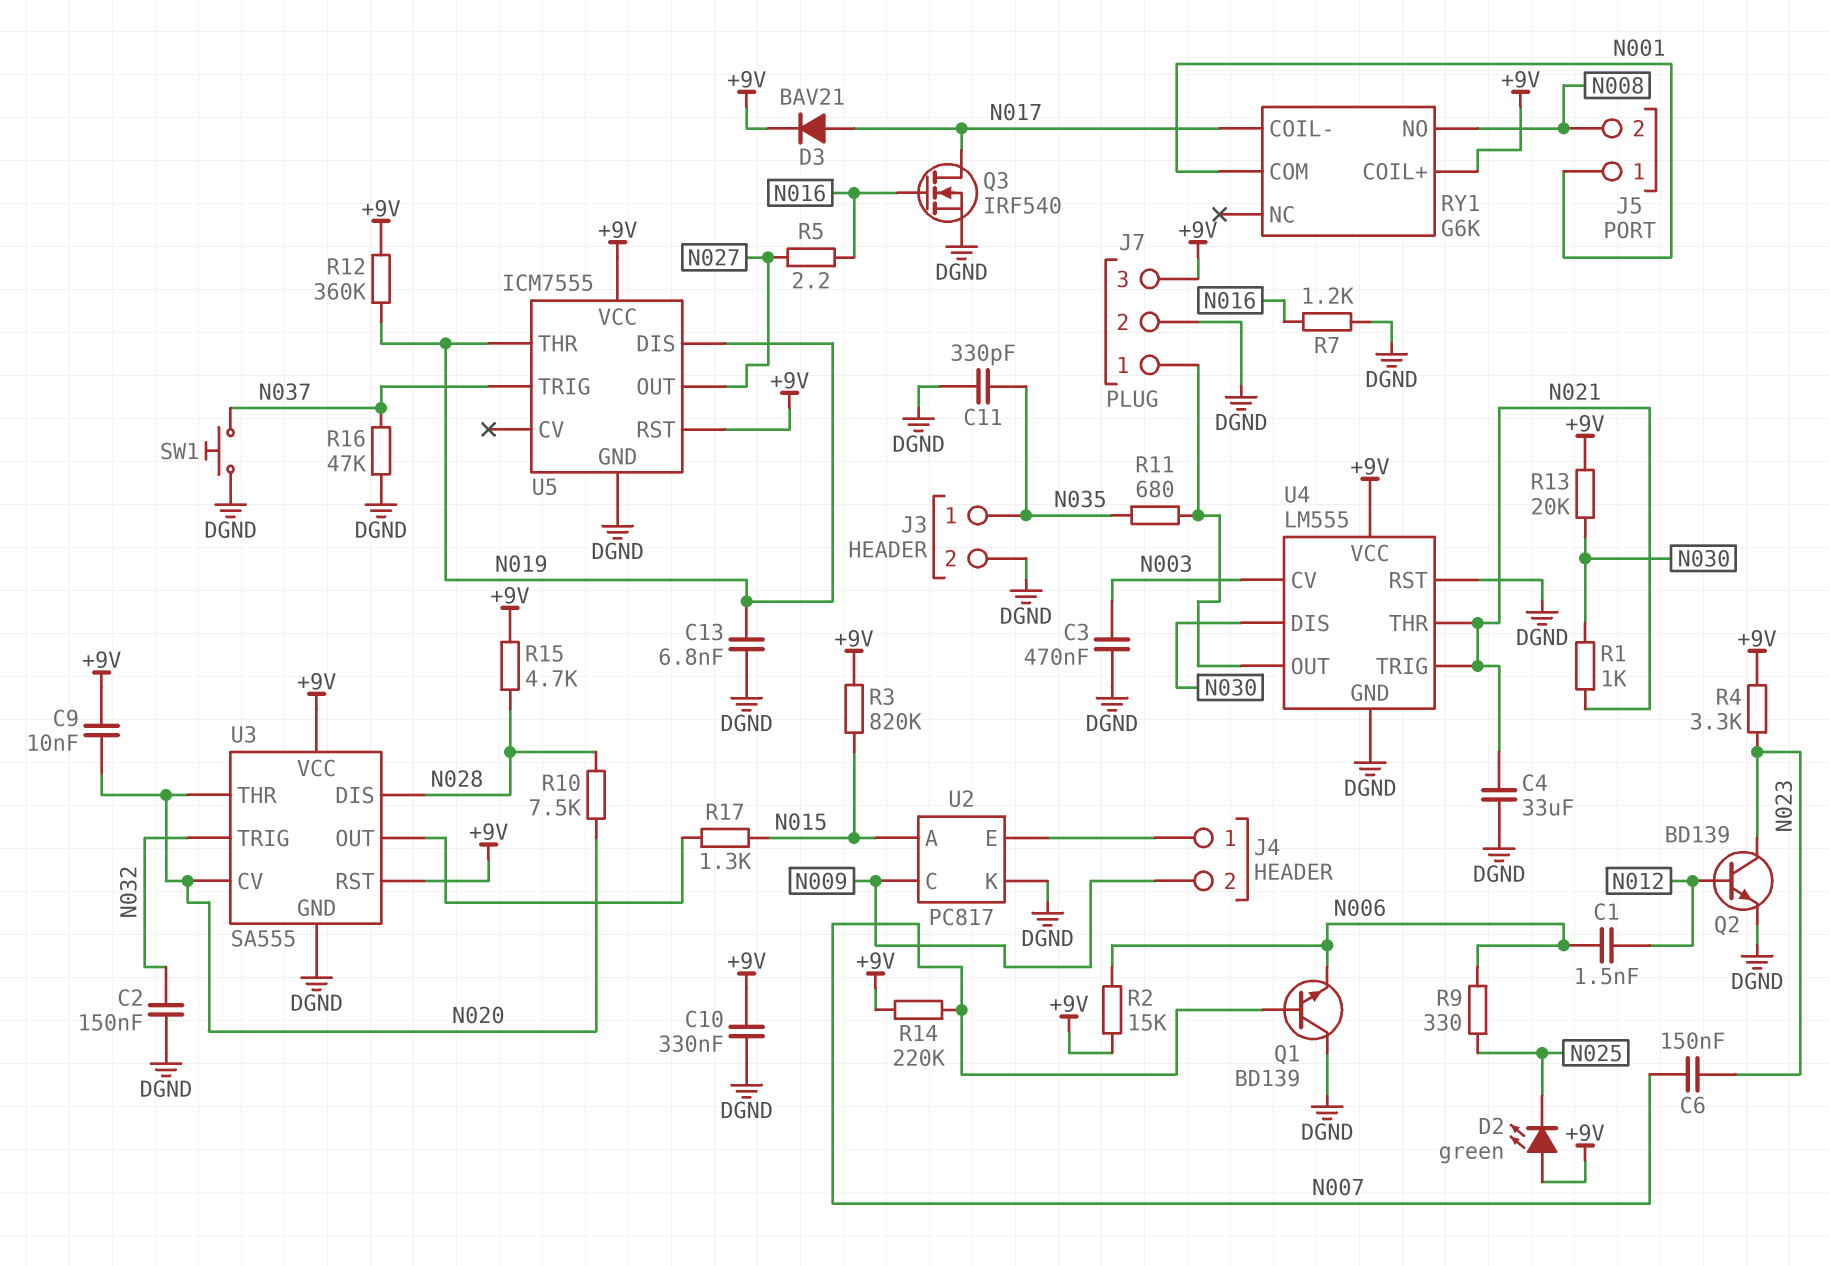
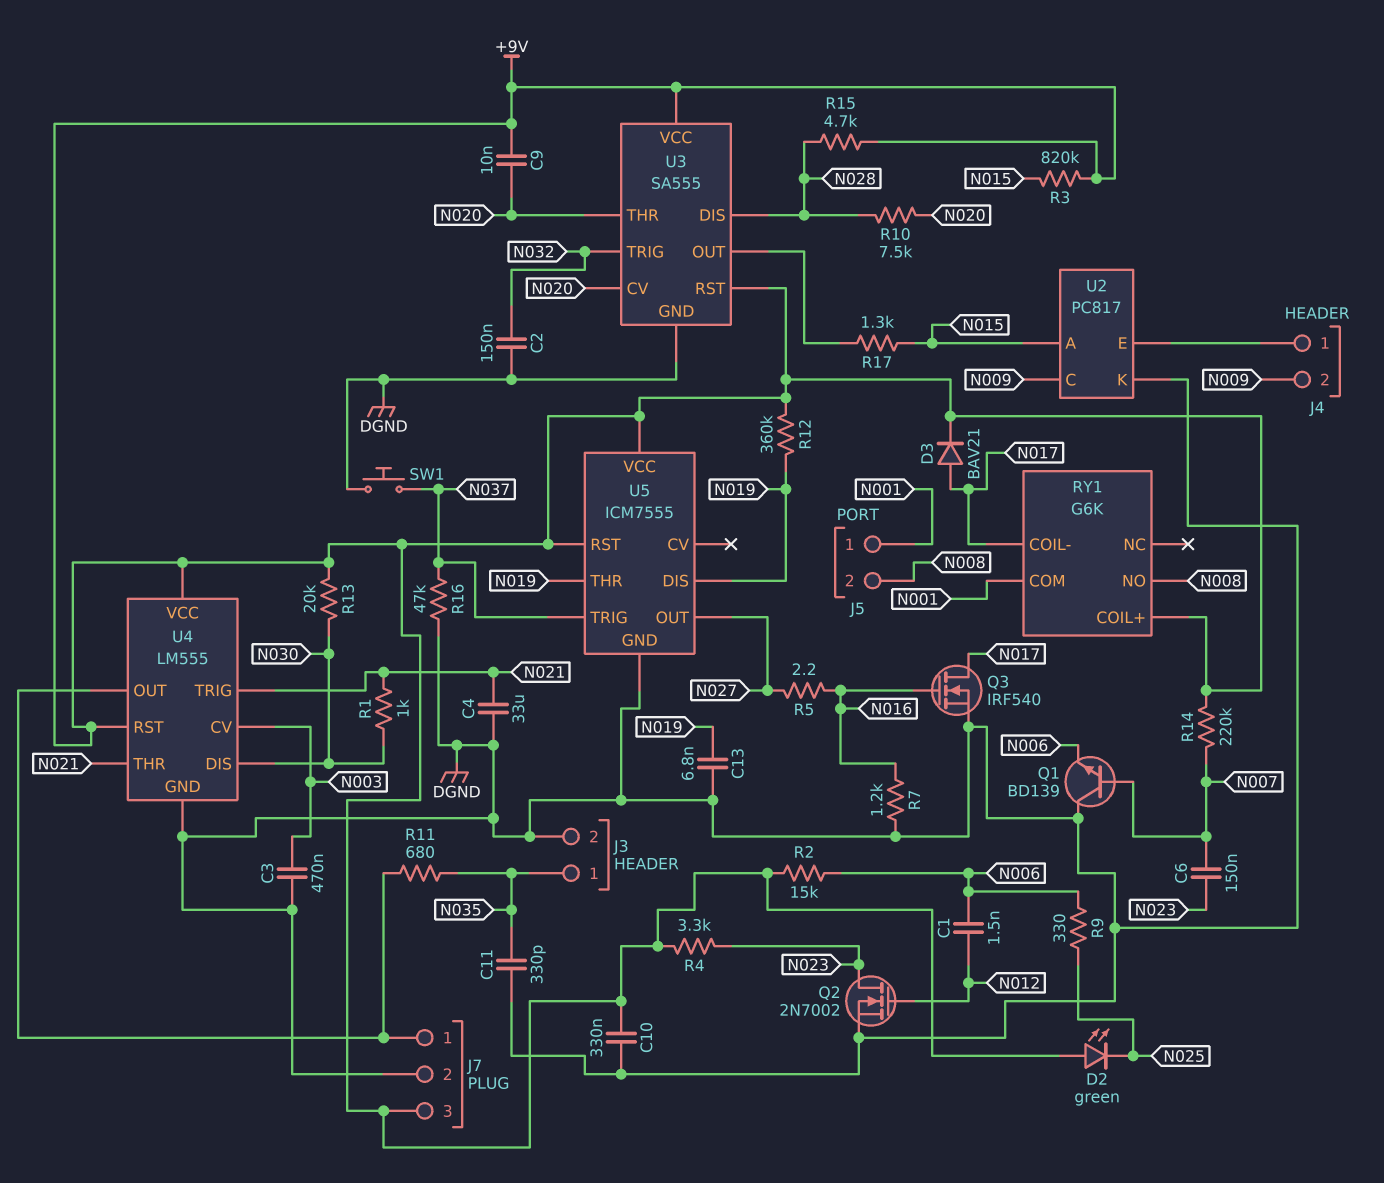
Q2: NPN BD139 (B N012, C N023, E DGND) -> NMOS 2N7002 (G N012, D N023, S DGND)
U4 pin RST: DGND -> +9V

